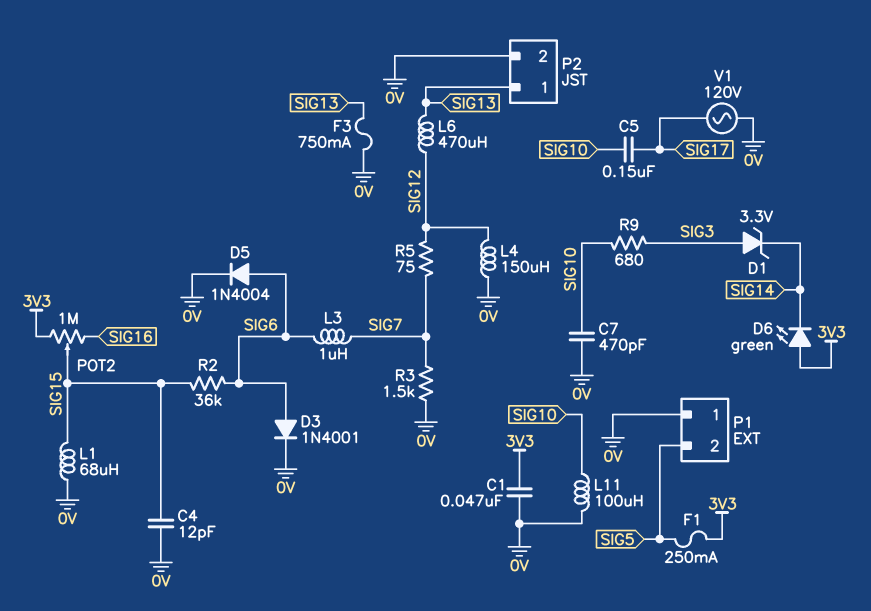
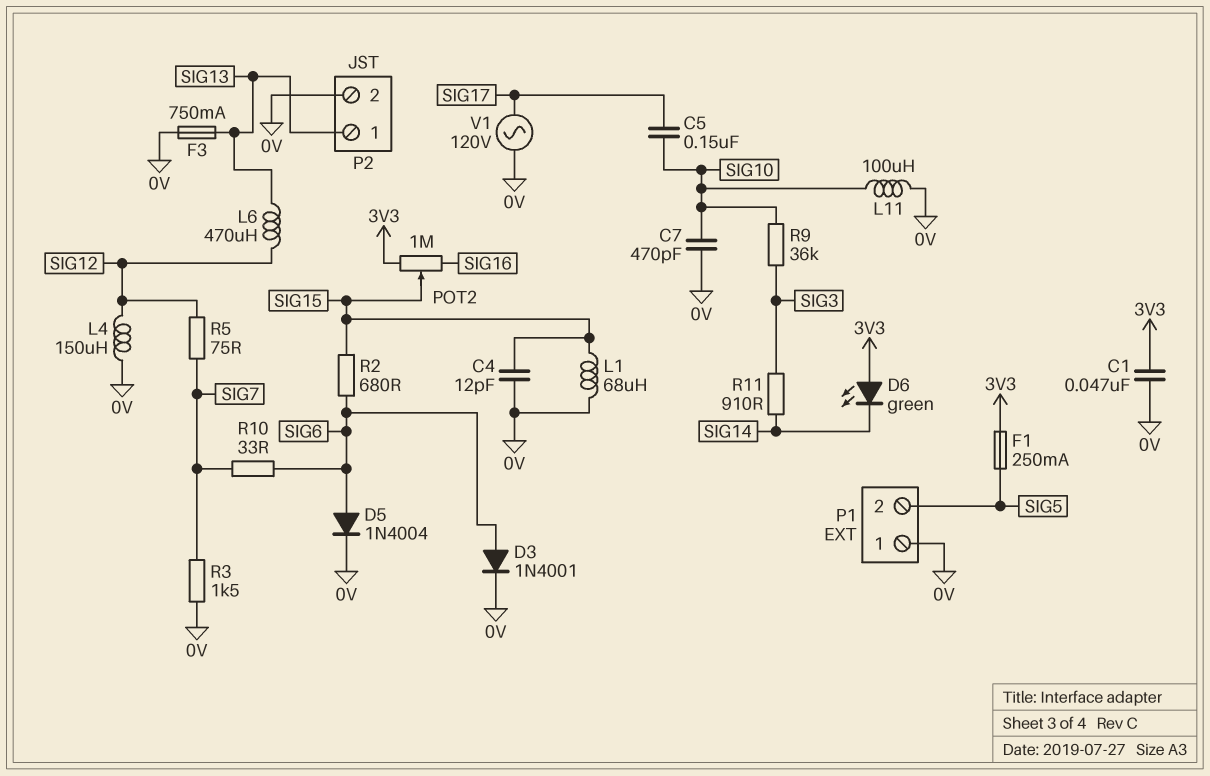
D1: zener 3.3V (A SIG3, K SIG14) -> none
L3: 1uH (SIG6, SIG7) -> none
R2: 36k (SIG6, SIG15) -> 680 (SIG6, SIG15)
R9: 680 (SIG3, SIG10) -> 36k (SIG3, SIG10)
R10: none -> 33 (SIG6, SIG7)
R11: none -> 910 (SIG3, SIG14)

